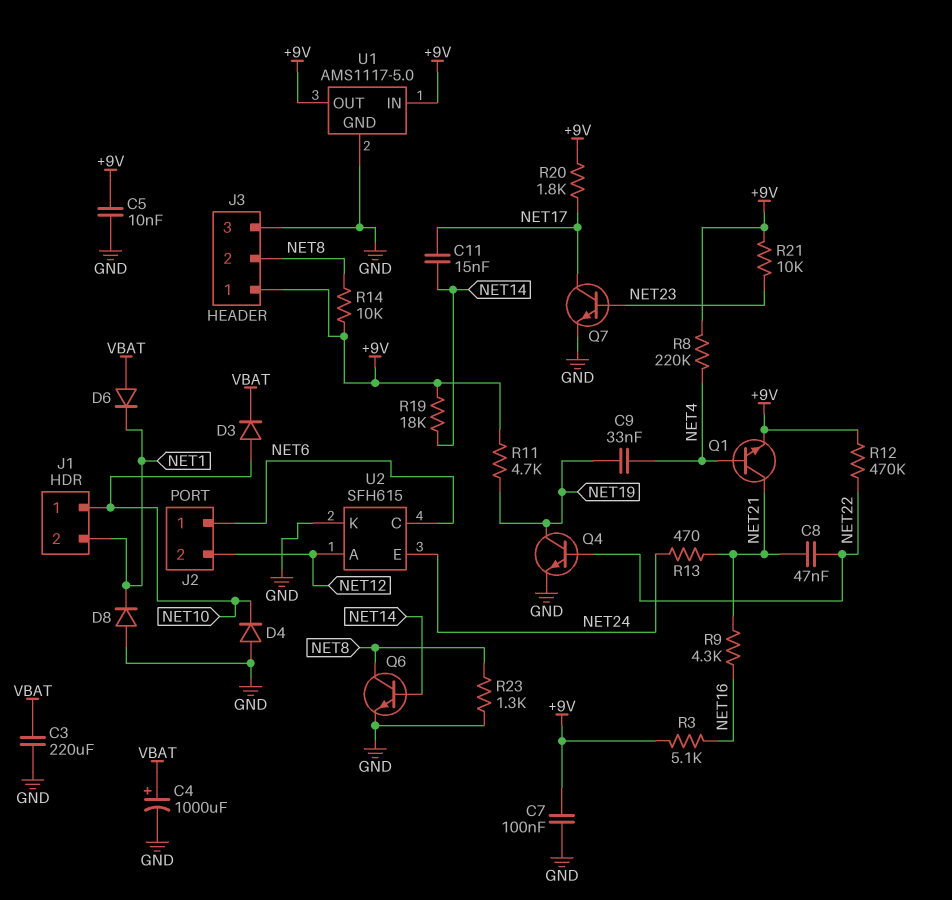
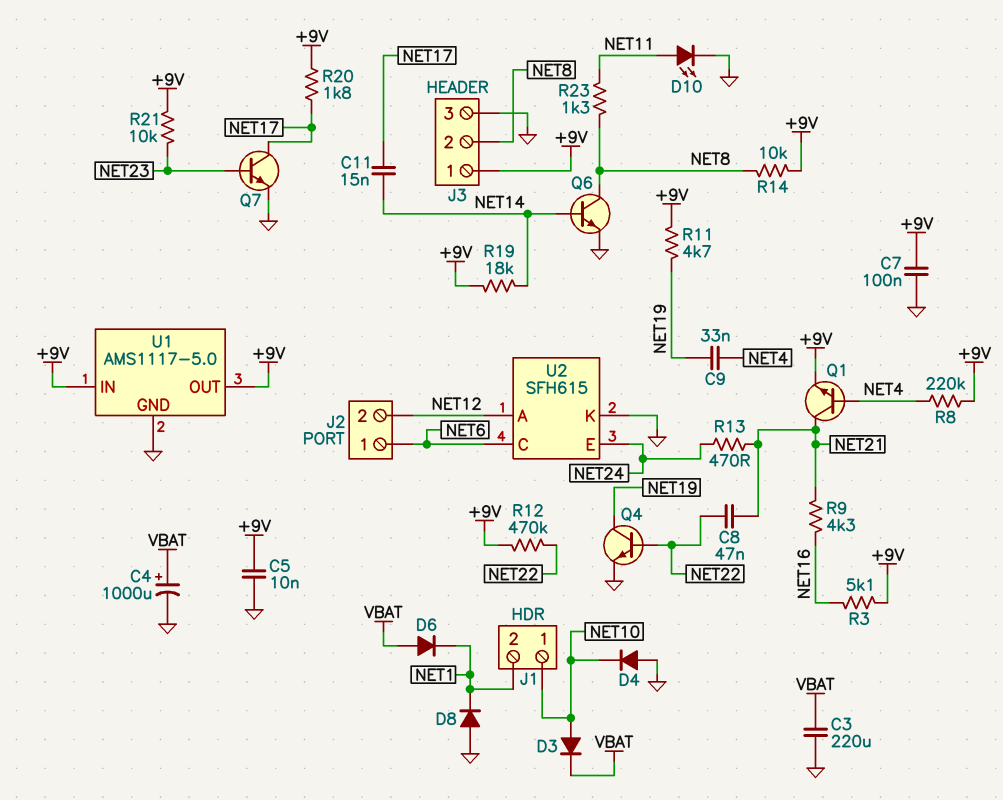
D10: none -> LED (A NET11, K GND)
R23: 1.3k (GND, NET8) -> 1.3k (NET8, NET11)

